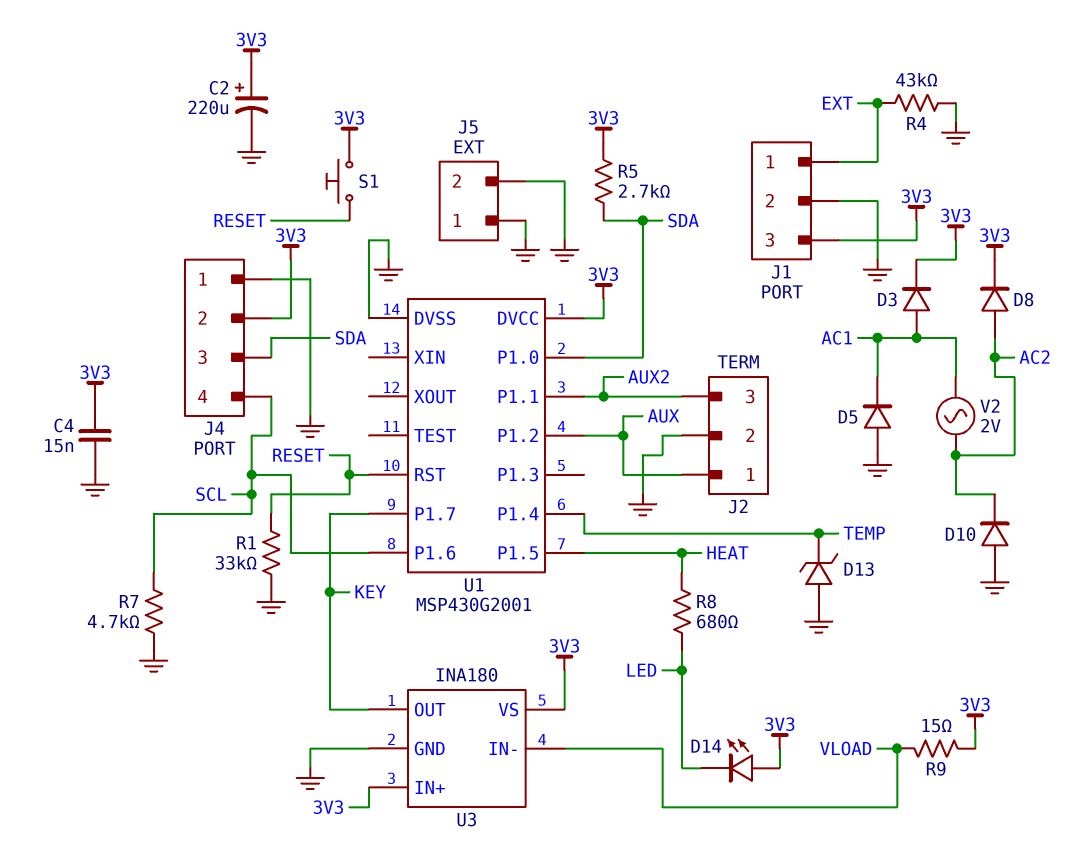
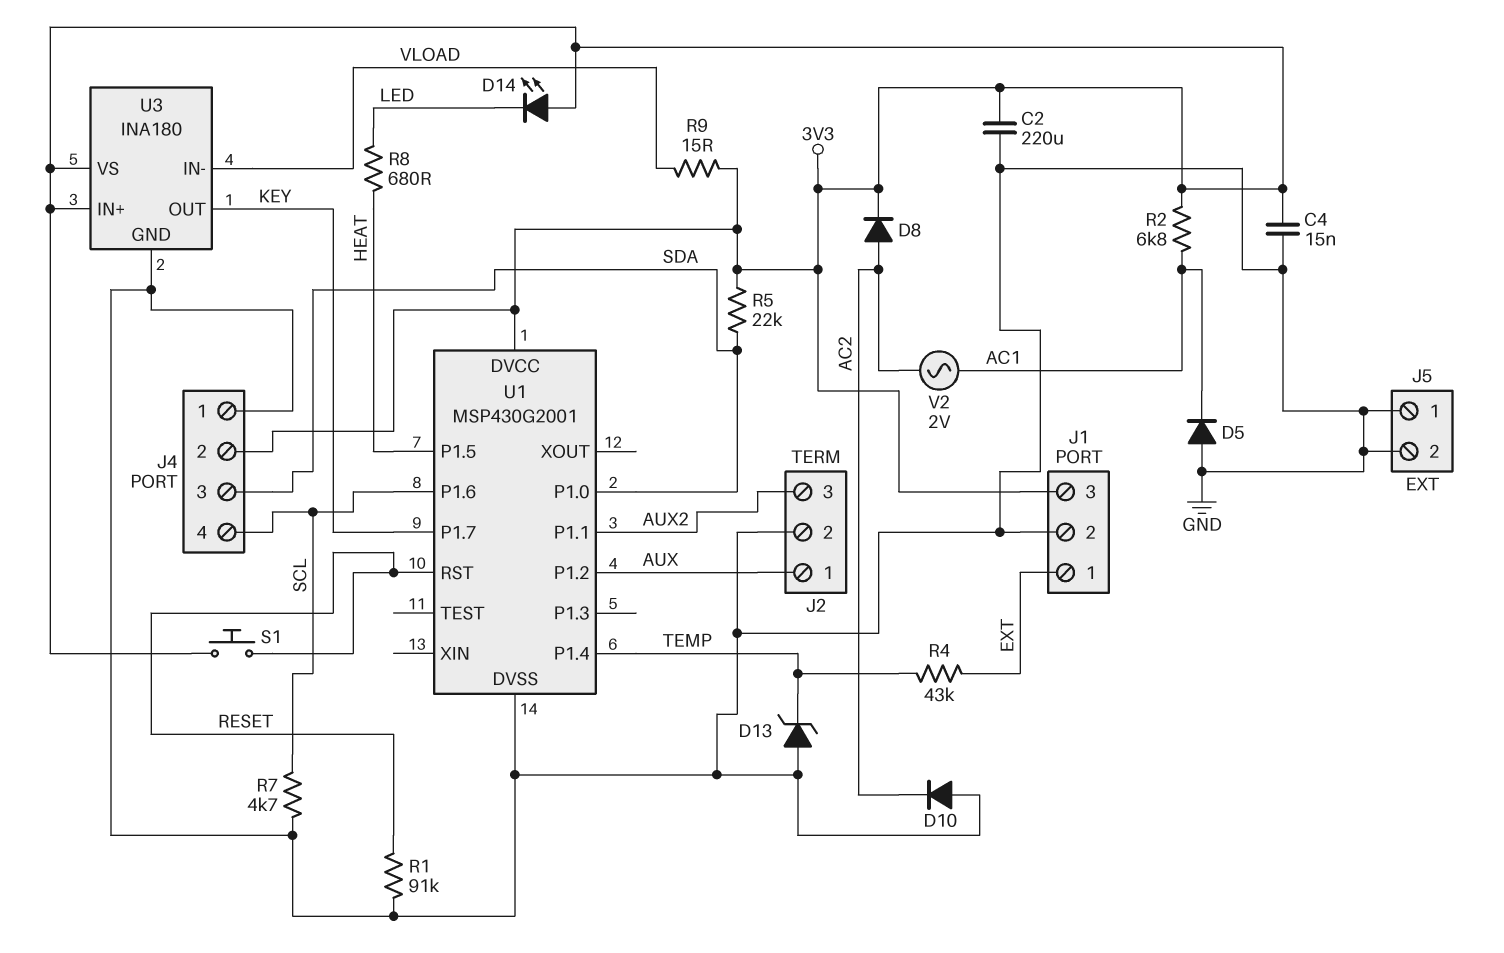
C2: 220uF (plus 3V3, minus GND) -> 220uF (3V3, GND)
D3: diode (A AC1, K 3V3) -> none
R1: 33k (GND, RESET) -> 91k (GND, RESET)
R2: none -> 6.8k (3V3, AC1)
R4: 43k (EXT, GND) -> 43k (EXT, TEMP)
R5: 2.7k (3V3, SDA) -> 22k (3V3, SDA)

